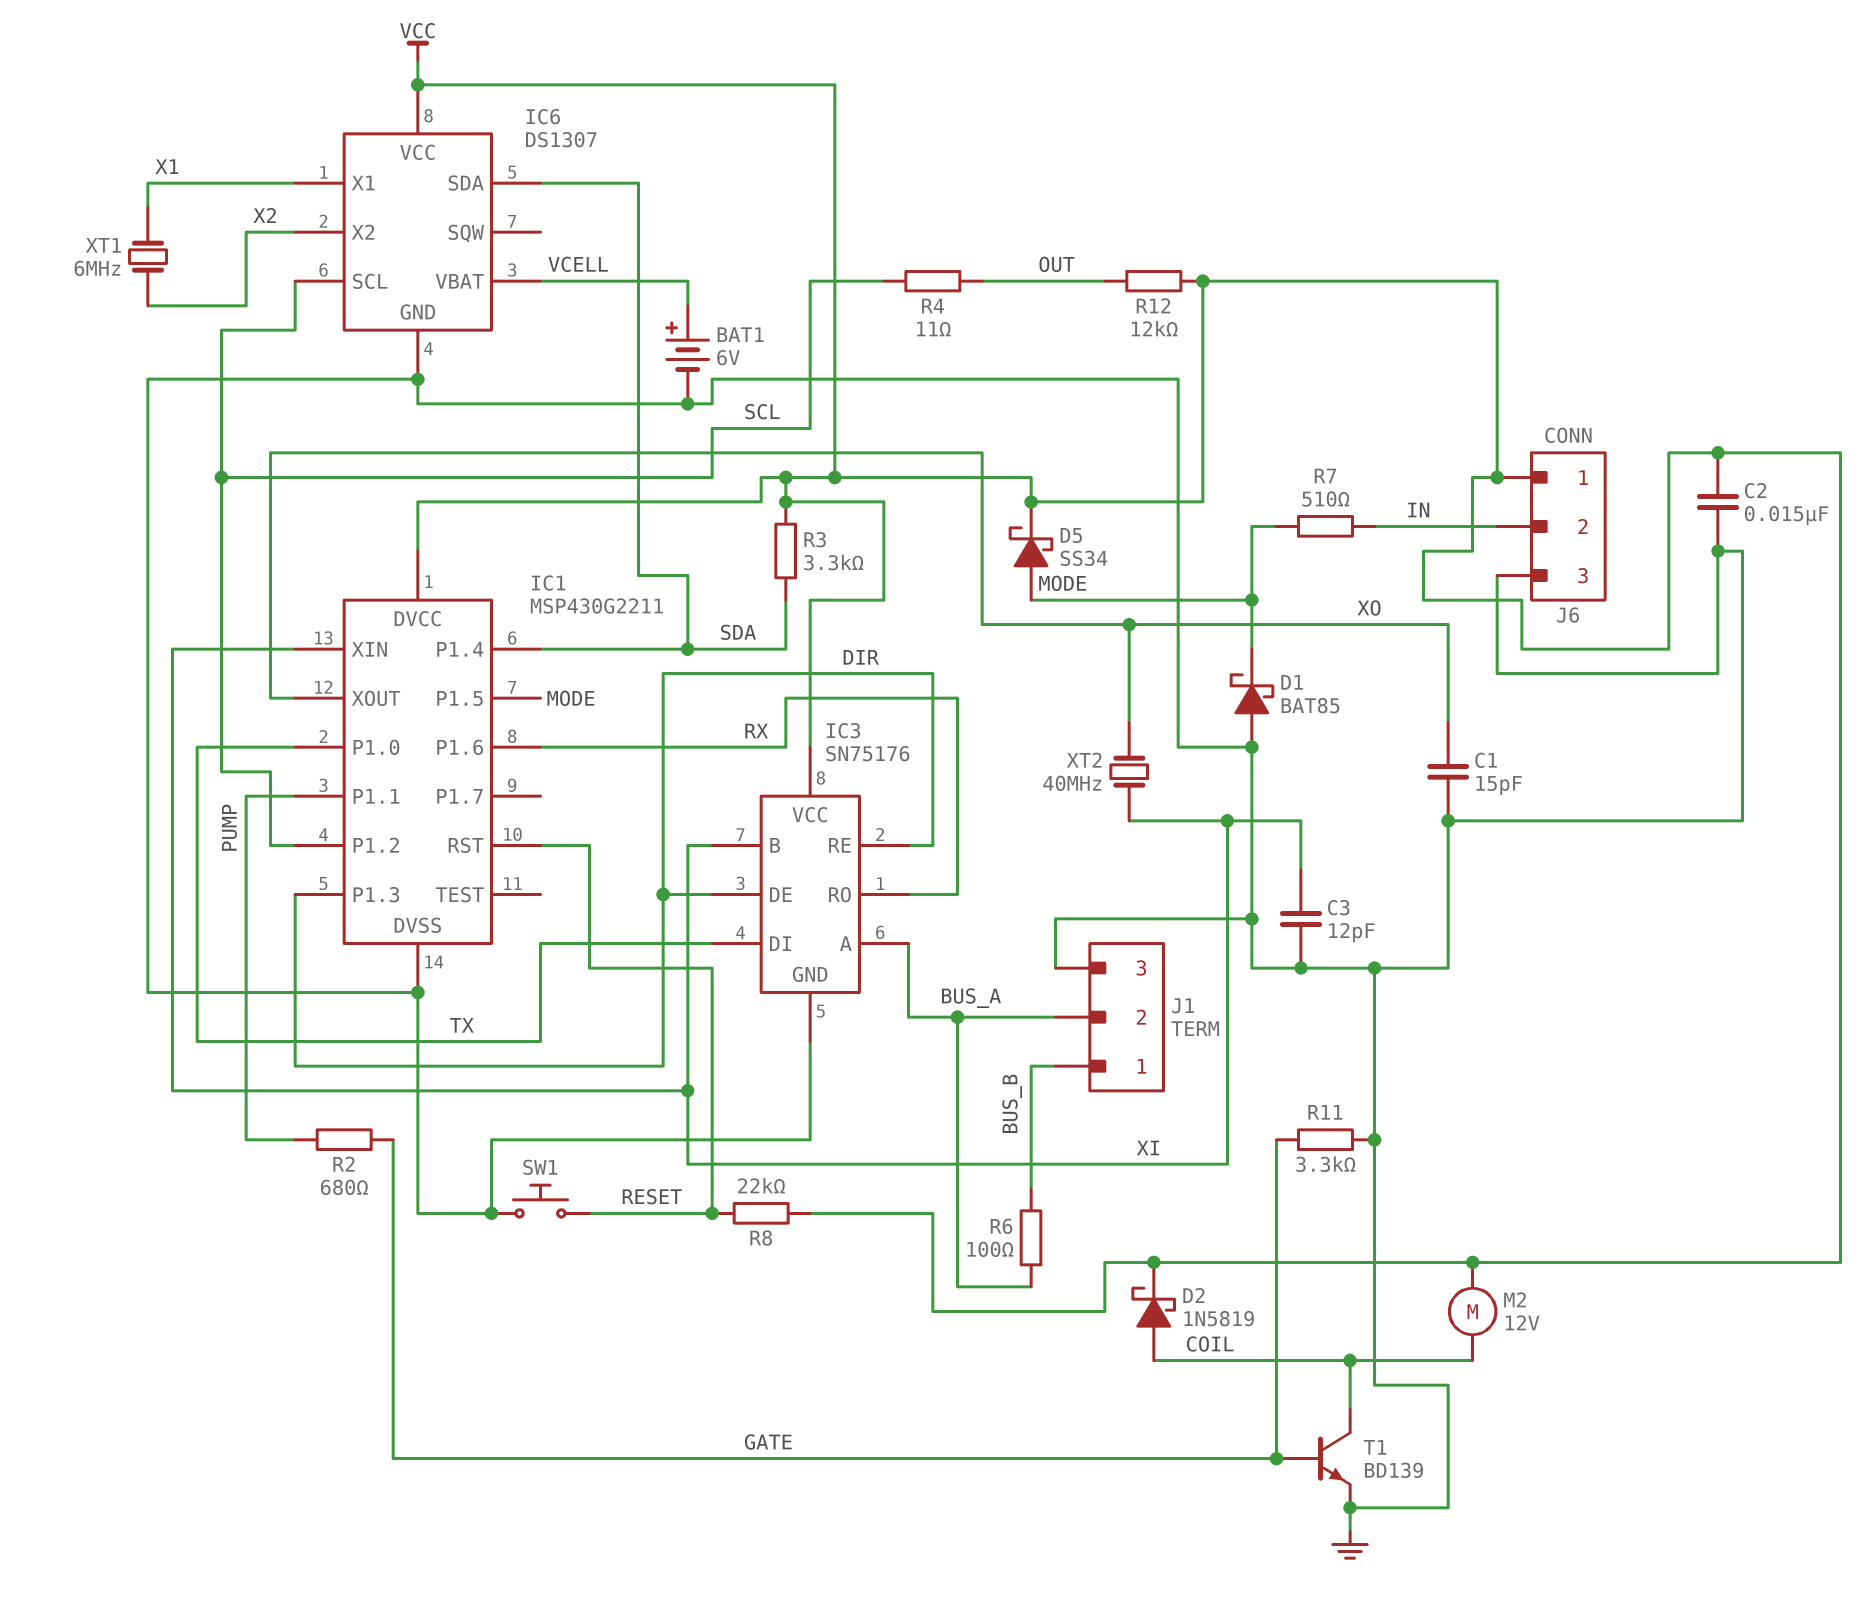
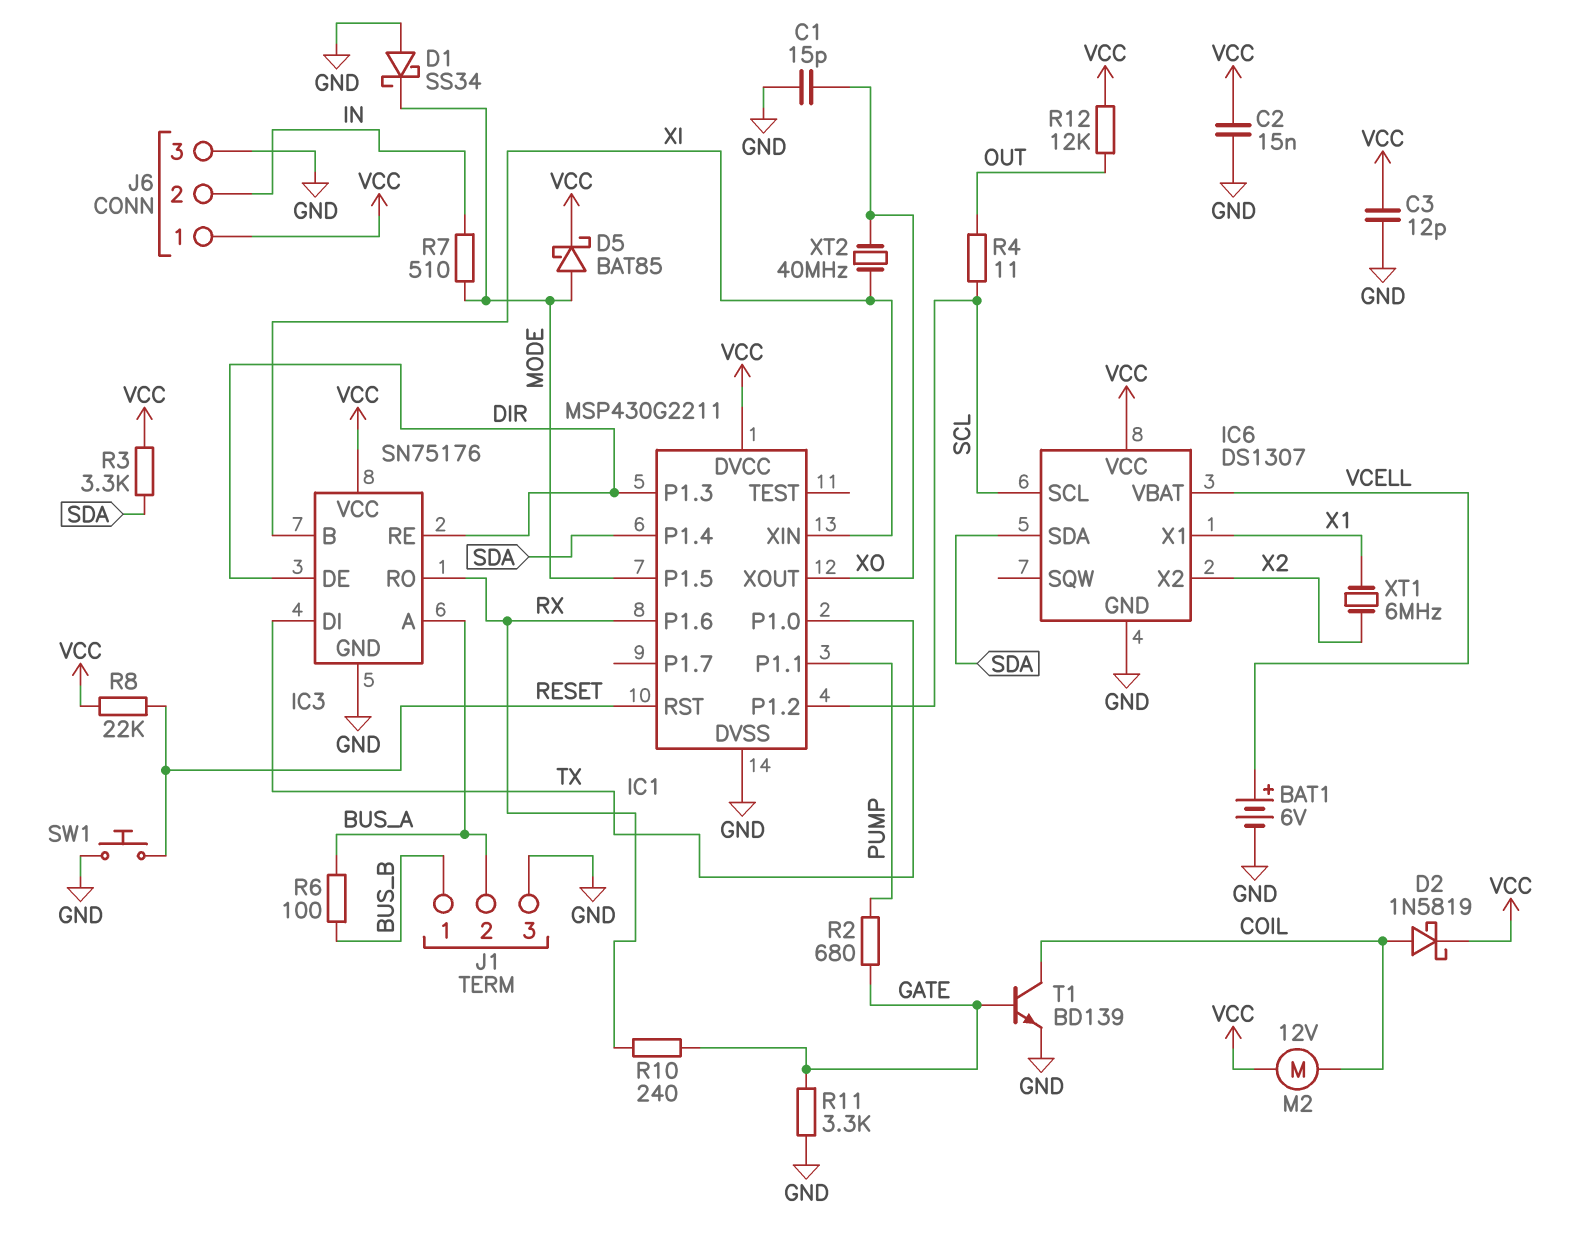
C3: 12pF (GND, XI) -> 12pF (GND, VCC)
D1: schottky BAT85 (A GND, K MODE) -> schottky SS34 (A GND, K MODE)
D5: schottky SS34 (A MODE, K VCC) -> schottky BAT85 (A MODE, K VCC)
R10: none -> 240 (GATE, RX)

